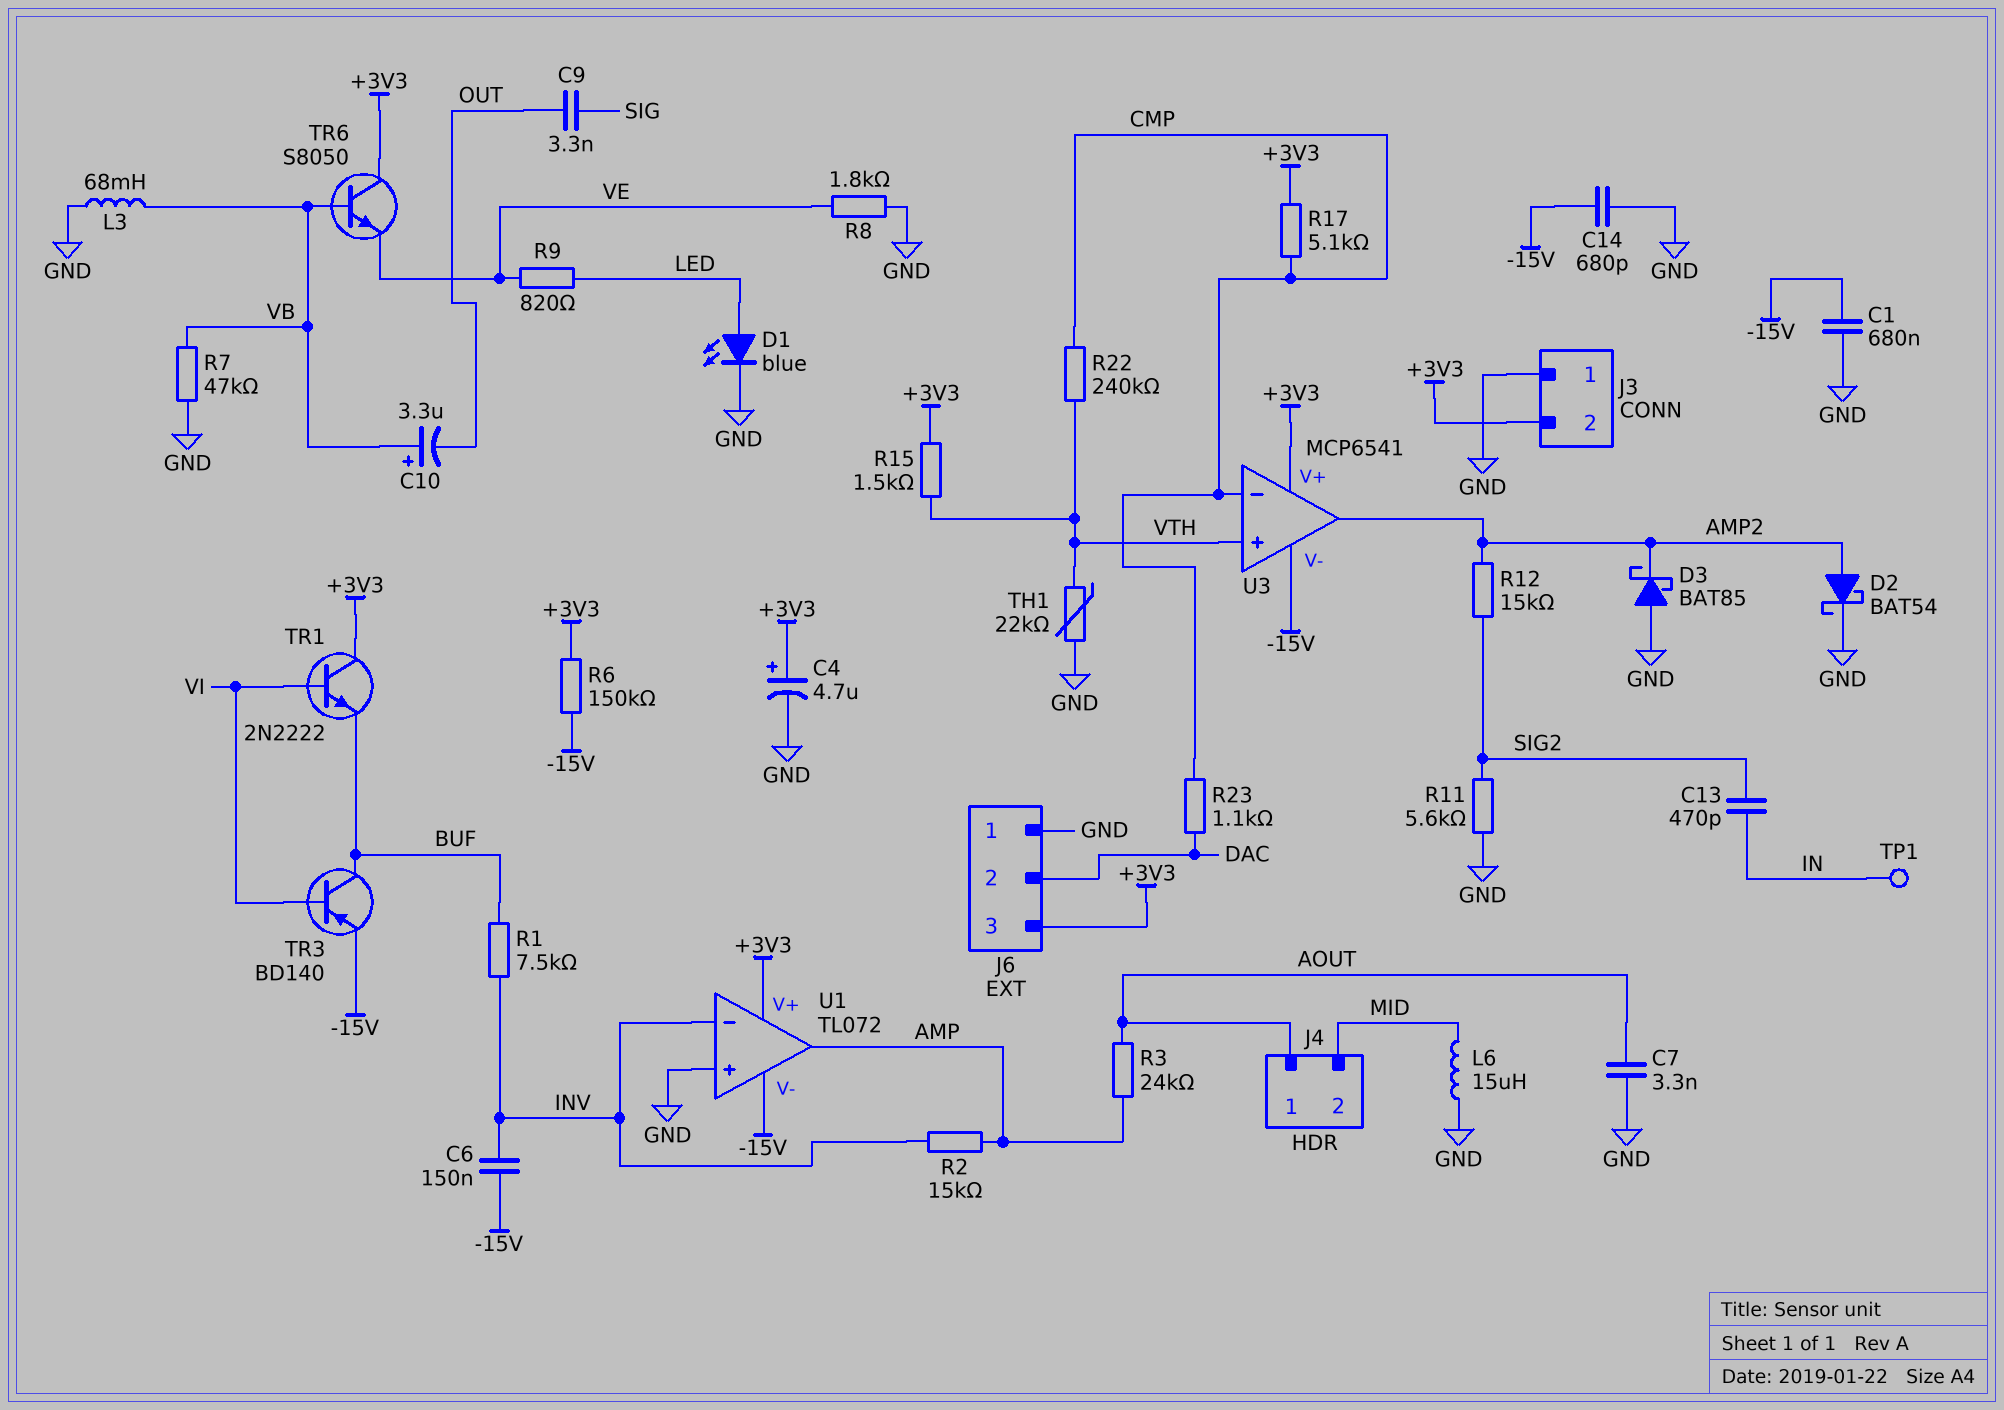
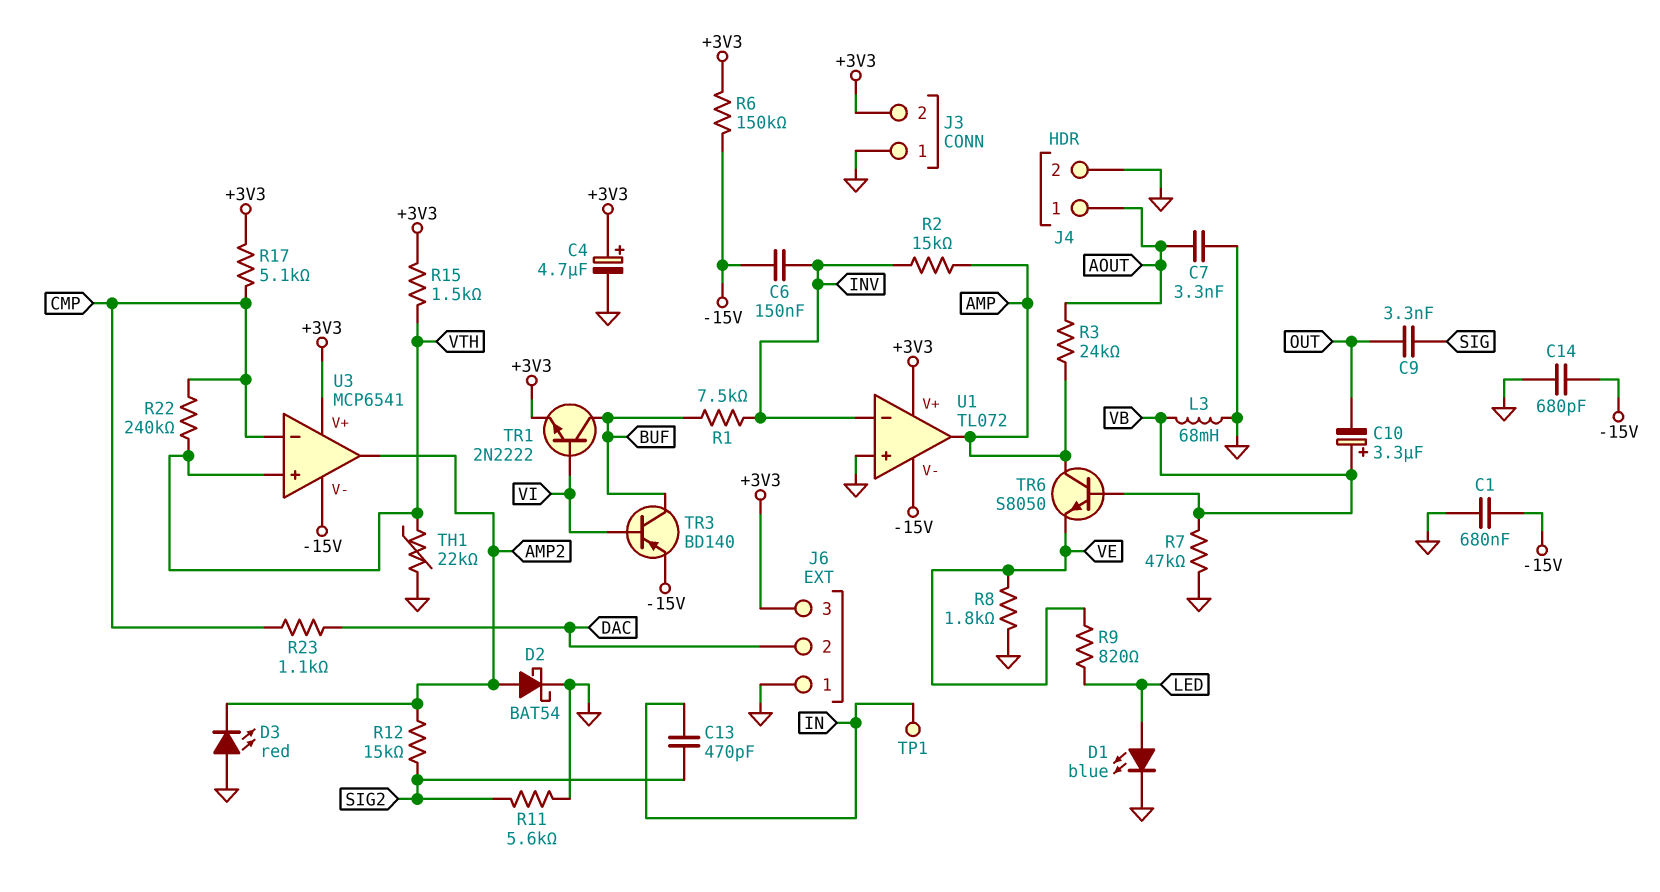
D3: schottky BAT85 (A GND, K AMP2) -> LED red (A GND, K AMP2)
J4 pin 2: MID -> GND
L6: 15uH (GND, MID) -> none
TR1: NPN 2N2222 (B VI, C +3V3, E BUF) -> NPN 2N2222 (B VI, C BUF, E +3V3)
TR6: NPN S8050 (B VB, C +3V3, E VE) -> NPN S8050 (B VB, C AMP, E VE)

